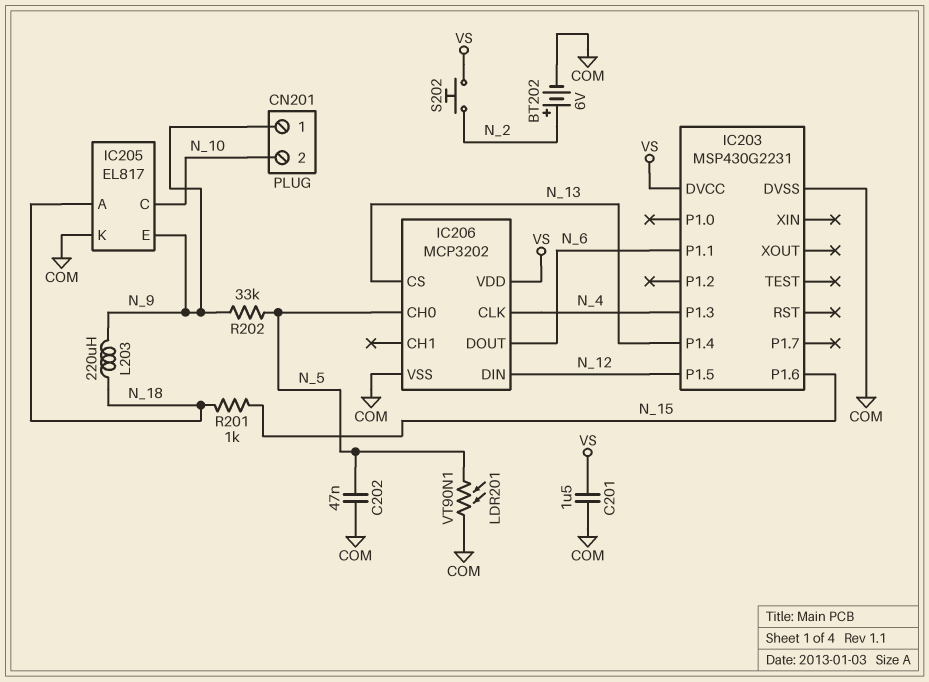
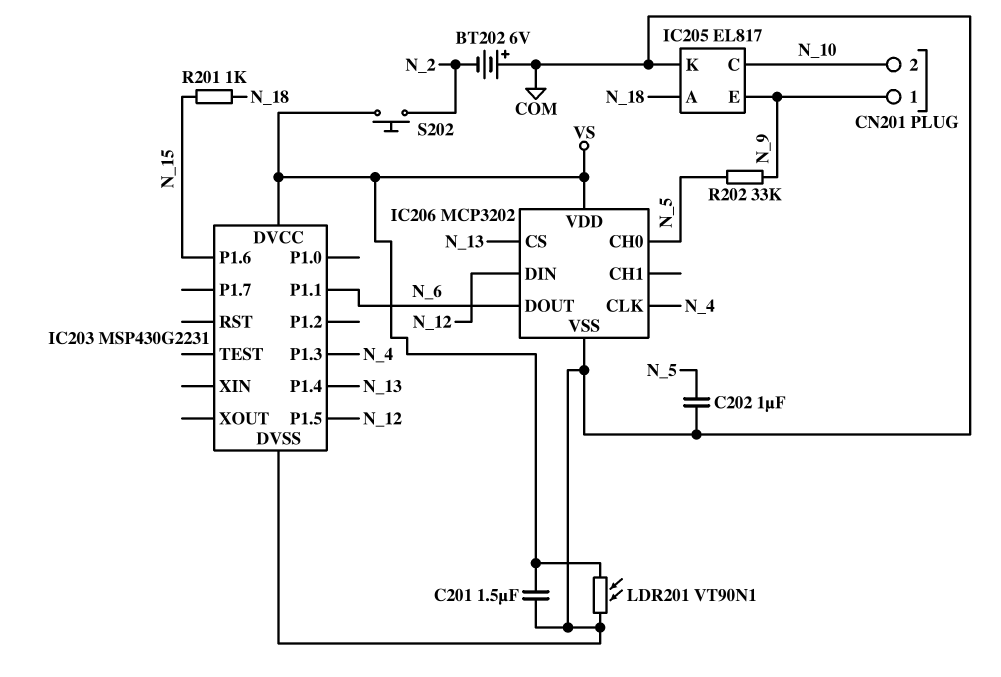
BT202: 6V (plus N_2, minus COM) -> 6V (plus COM, minus N_2)
C202: 47nF (COM, N_5) -> 1uF (COM, N_5)
L203: 220uH (N_9, N_18) -> none
LDR201: VT90N1 (COM, N_5) -> VT90N1 (COM, VS)

